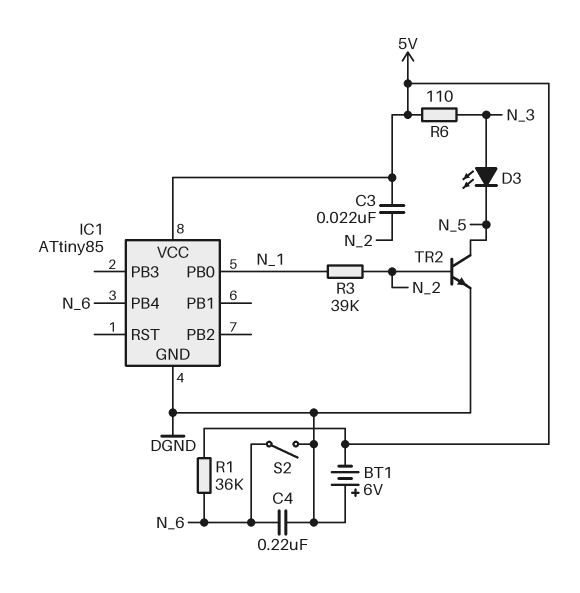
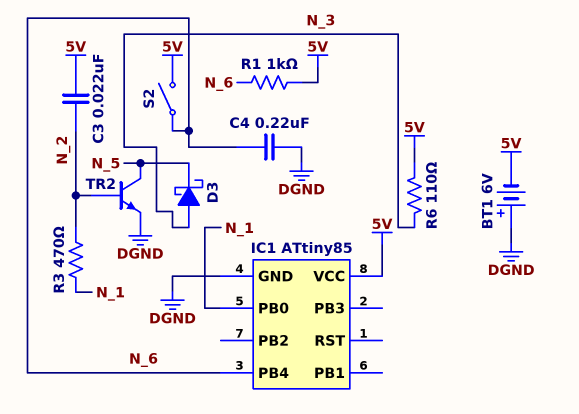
D3: LED (A N_3, K N_5) -> schottky (A N_3, K N_5)
R1: 36k (5V, N_6) -> 1k (5V, N_6)
R3: 39k (N_1, N_2) -> 470 (N_1, N_2)
S2: switch (DGND, N_6) -> switch (5V, N_6)

